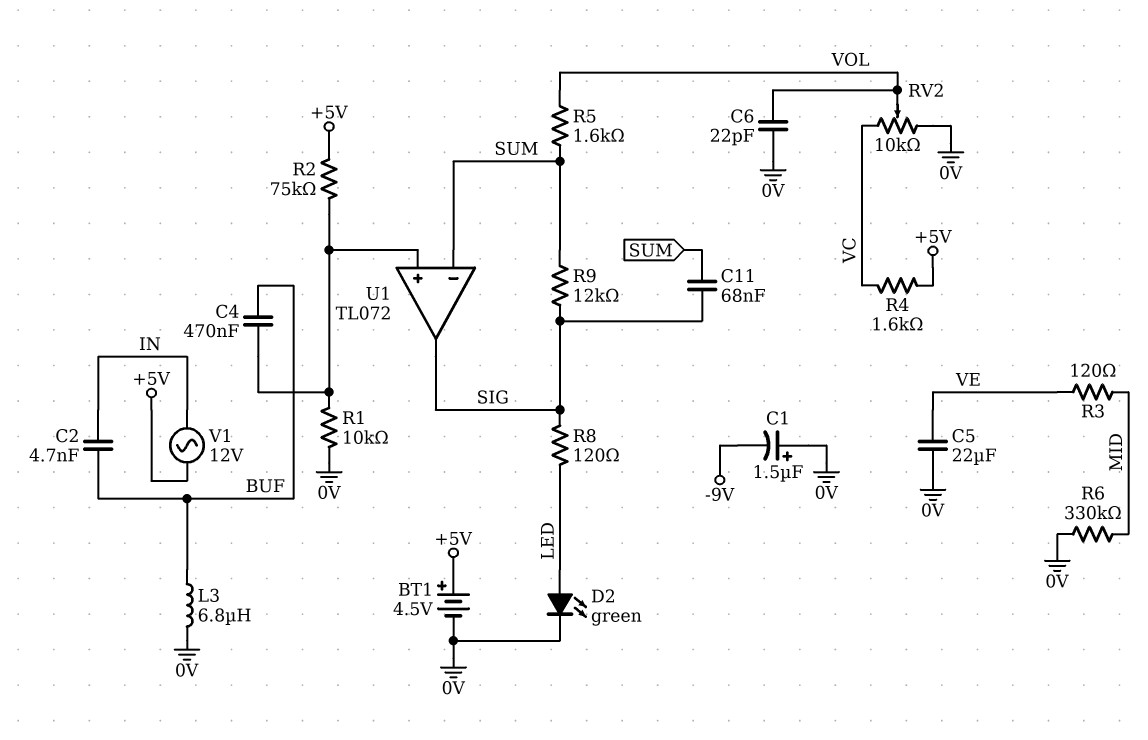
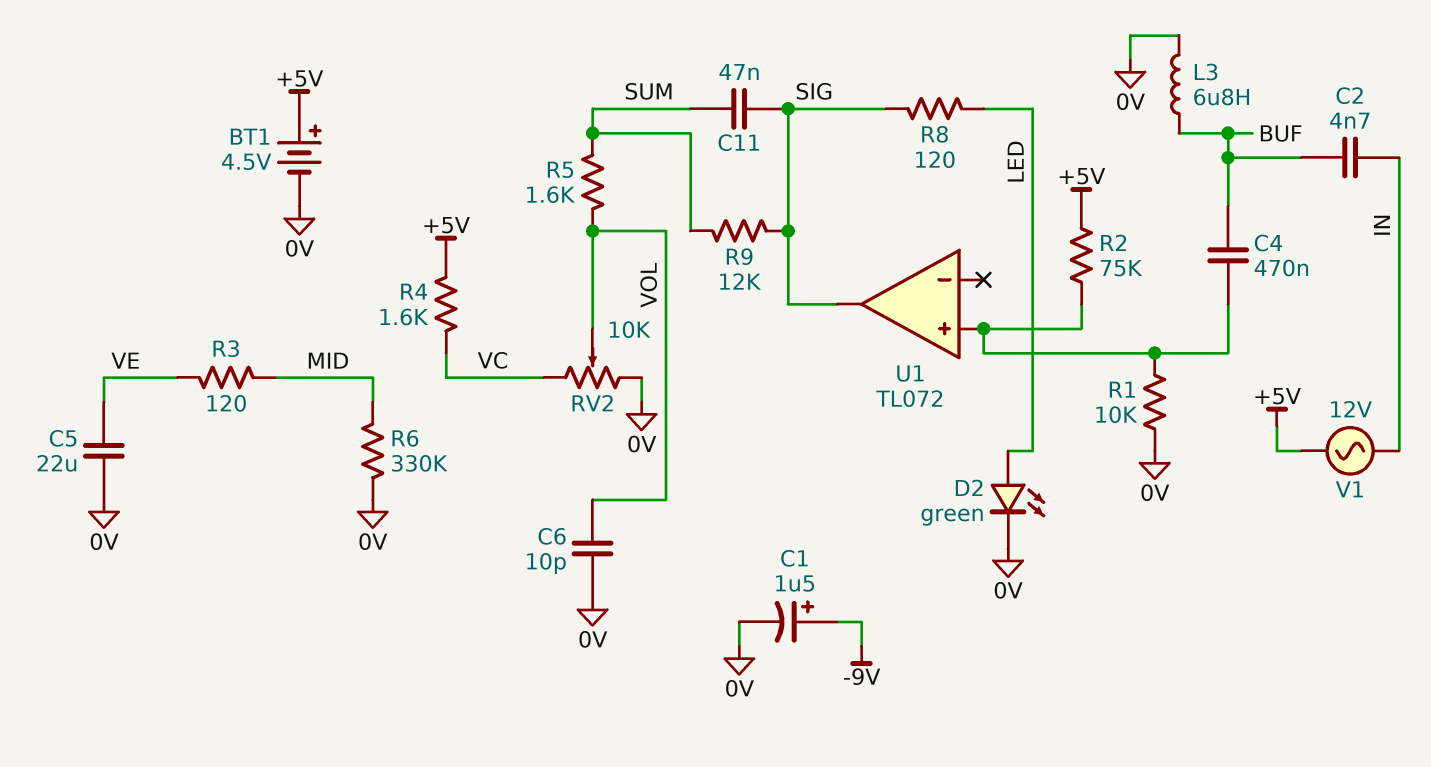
C1: 1.5uF (plus 0V, minus -9V) -> 1.5uF (plus -9V, minus 0V)
C6: 22pF (0V, VOL) -> 10pF (0V, VOL)
C11: 68nF (SIG, SUM) -> 47nF (SIG, SUM)
U1 pin in-: SUM -> none

